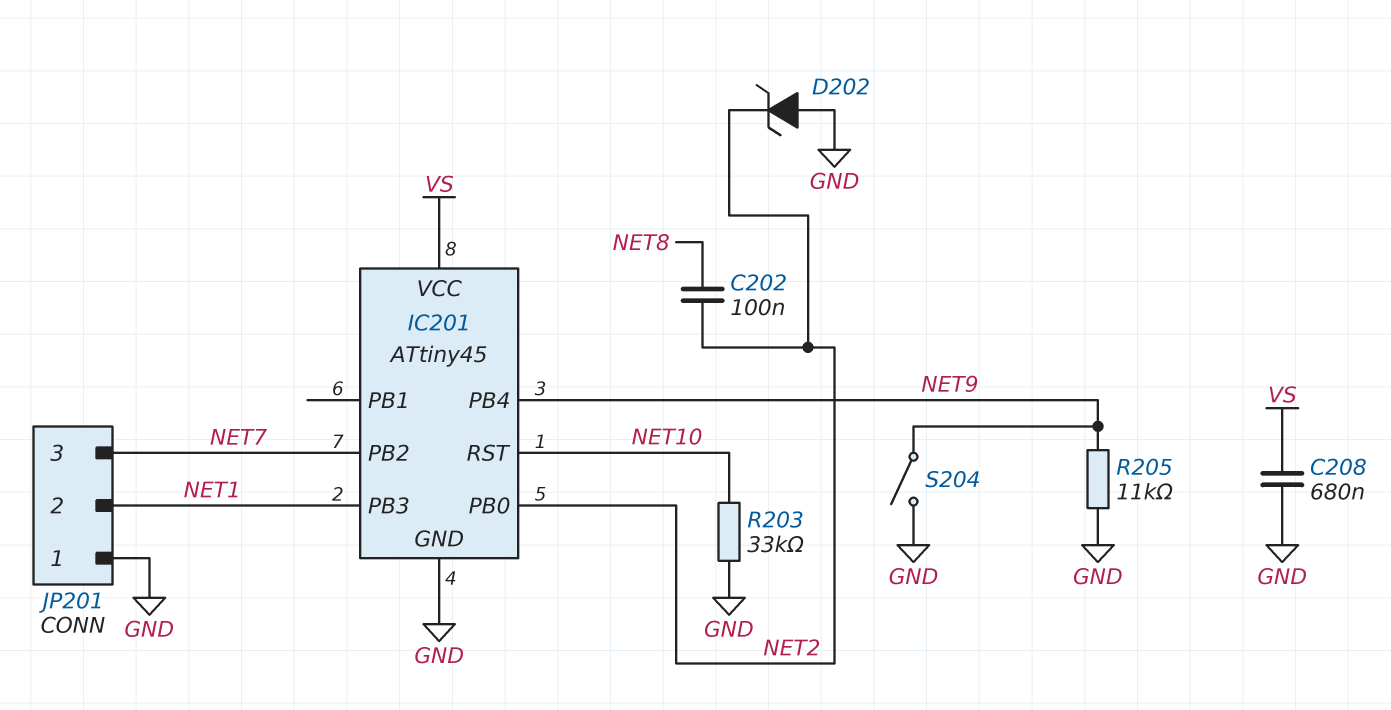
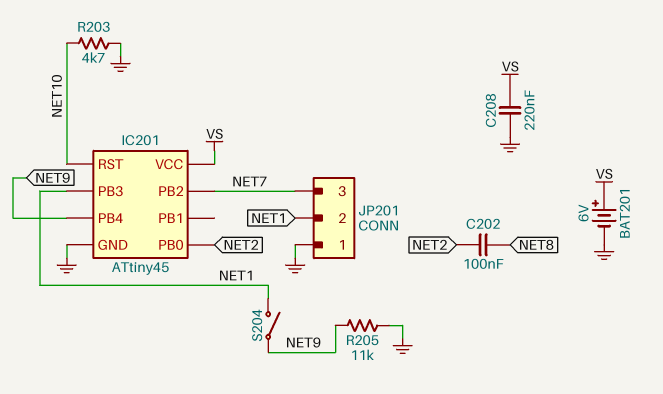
BAT201: none -> 6V (plus VS, minus GND)
C208: 680nF (GND, VS) -> 220nF (GND, VS)
D202: zener (A GND, K NET2) -> none
R203: 33k (GND, NET10) -> 4.7k (GND, NET10)
S204: switch (GND, NET9) -> switch (NET1, NET9)

